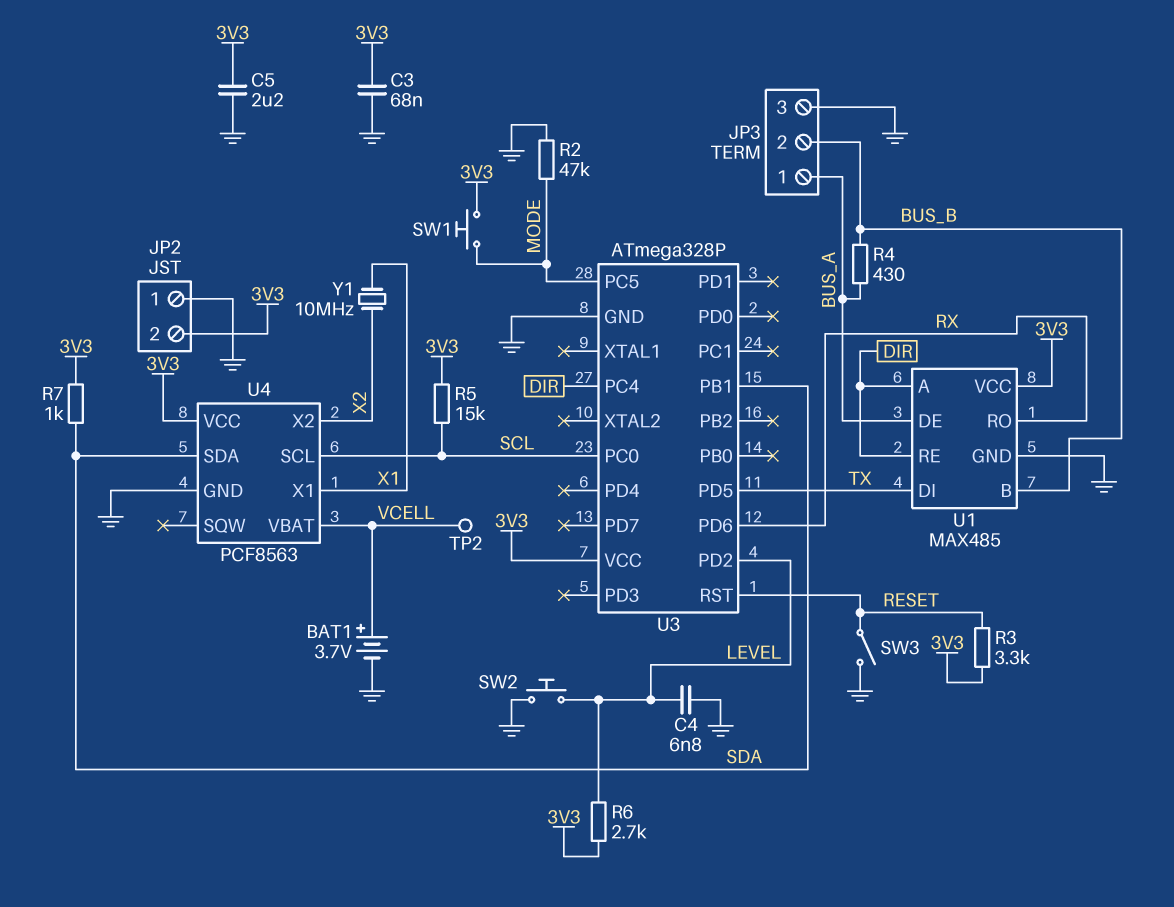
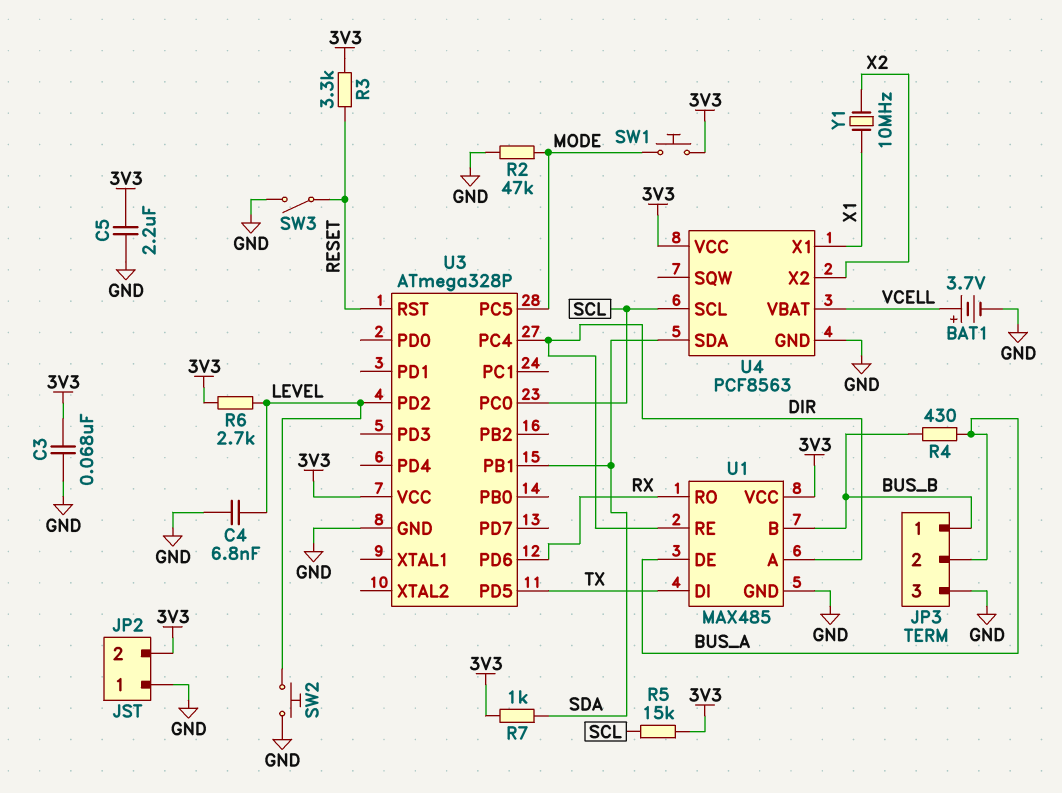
JP3 pin 1: BUS_A -> BUS_B
JP3 pin 2: BUS_B -> BUS_A
TP2: test point (VCELL) -> none

